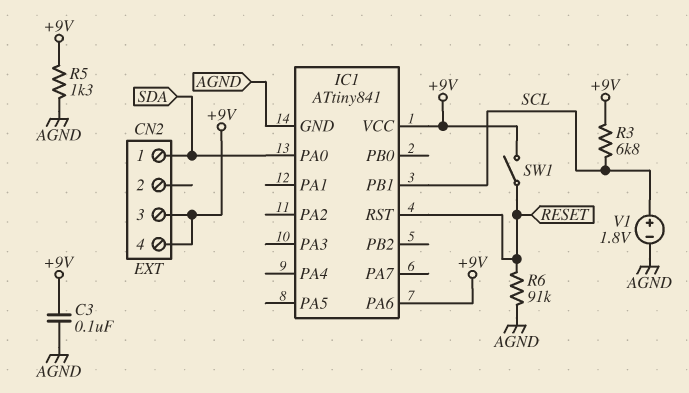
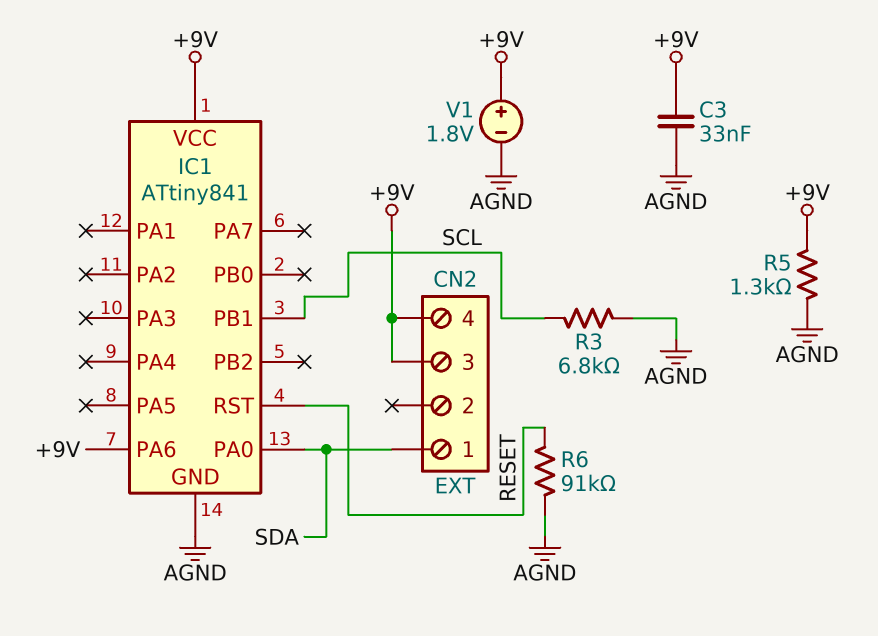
C3: 100nF (+9V, AGND) -> 33nF (+9V, AGND)
R3: 6.8k (+9V, SCL) -> 6.8k (AGND, SCL)
SW1: switch (+9V, RESET) -> none
V1: 1.8V (plus SCL, minus AGND) -> 1.8V (plus +9V, minus AGND)

